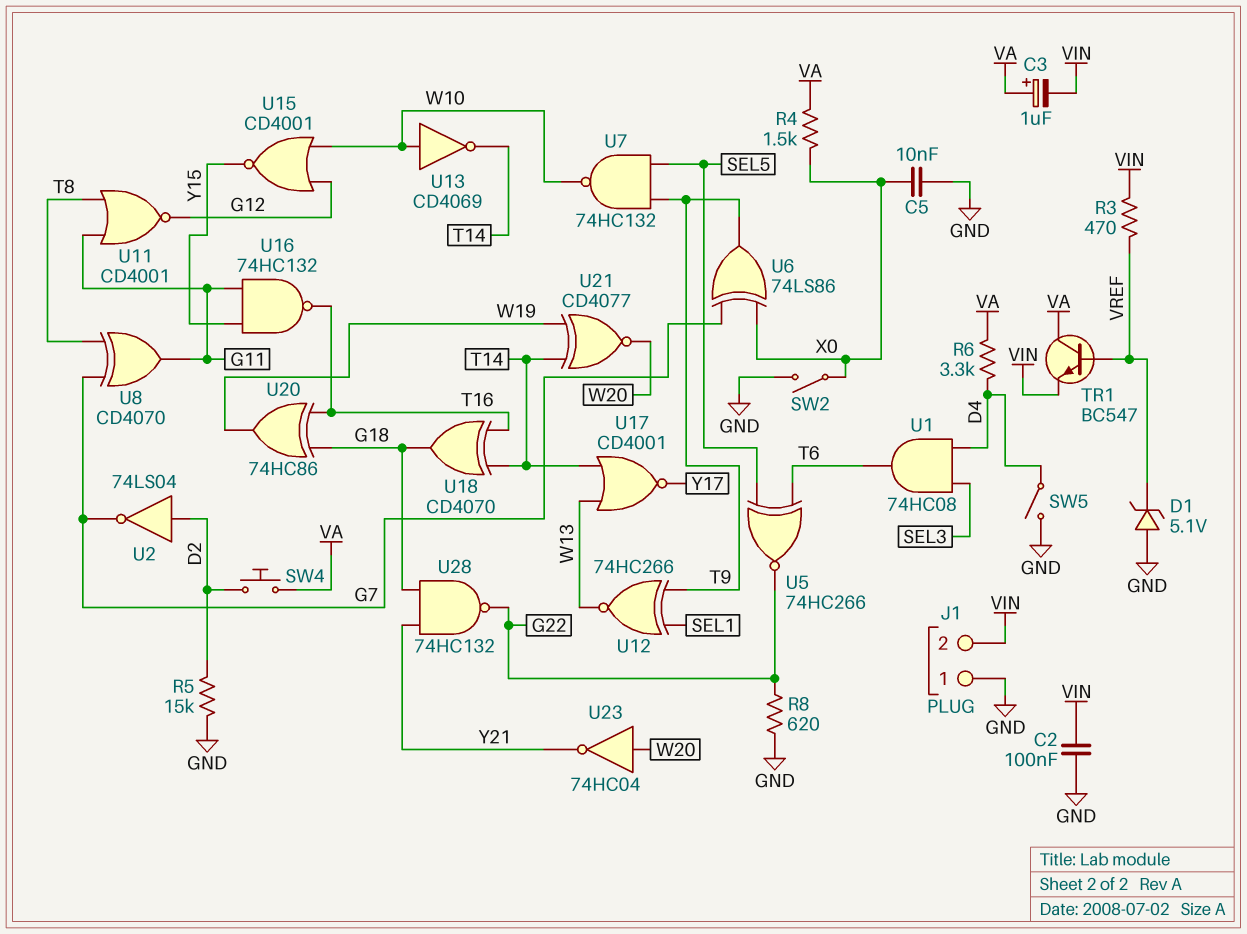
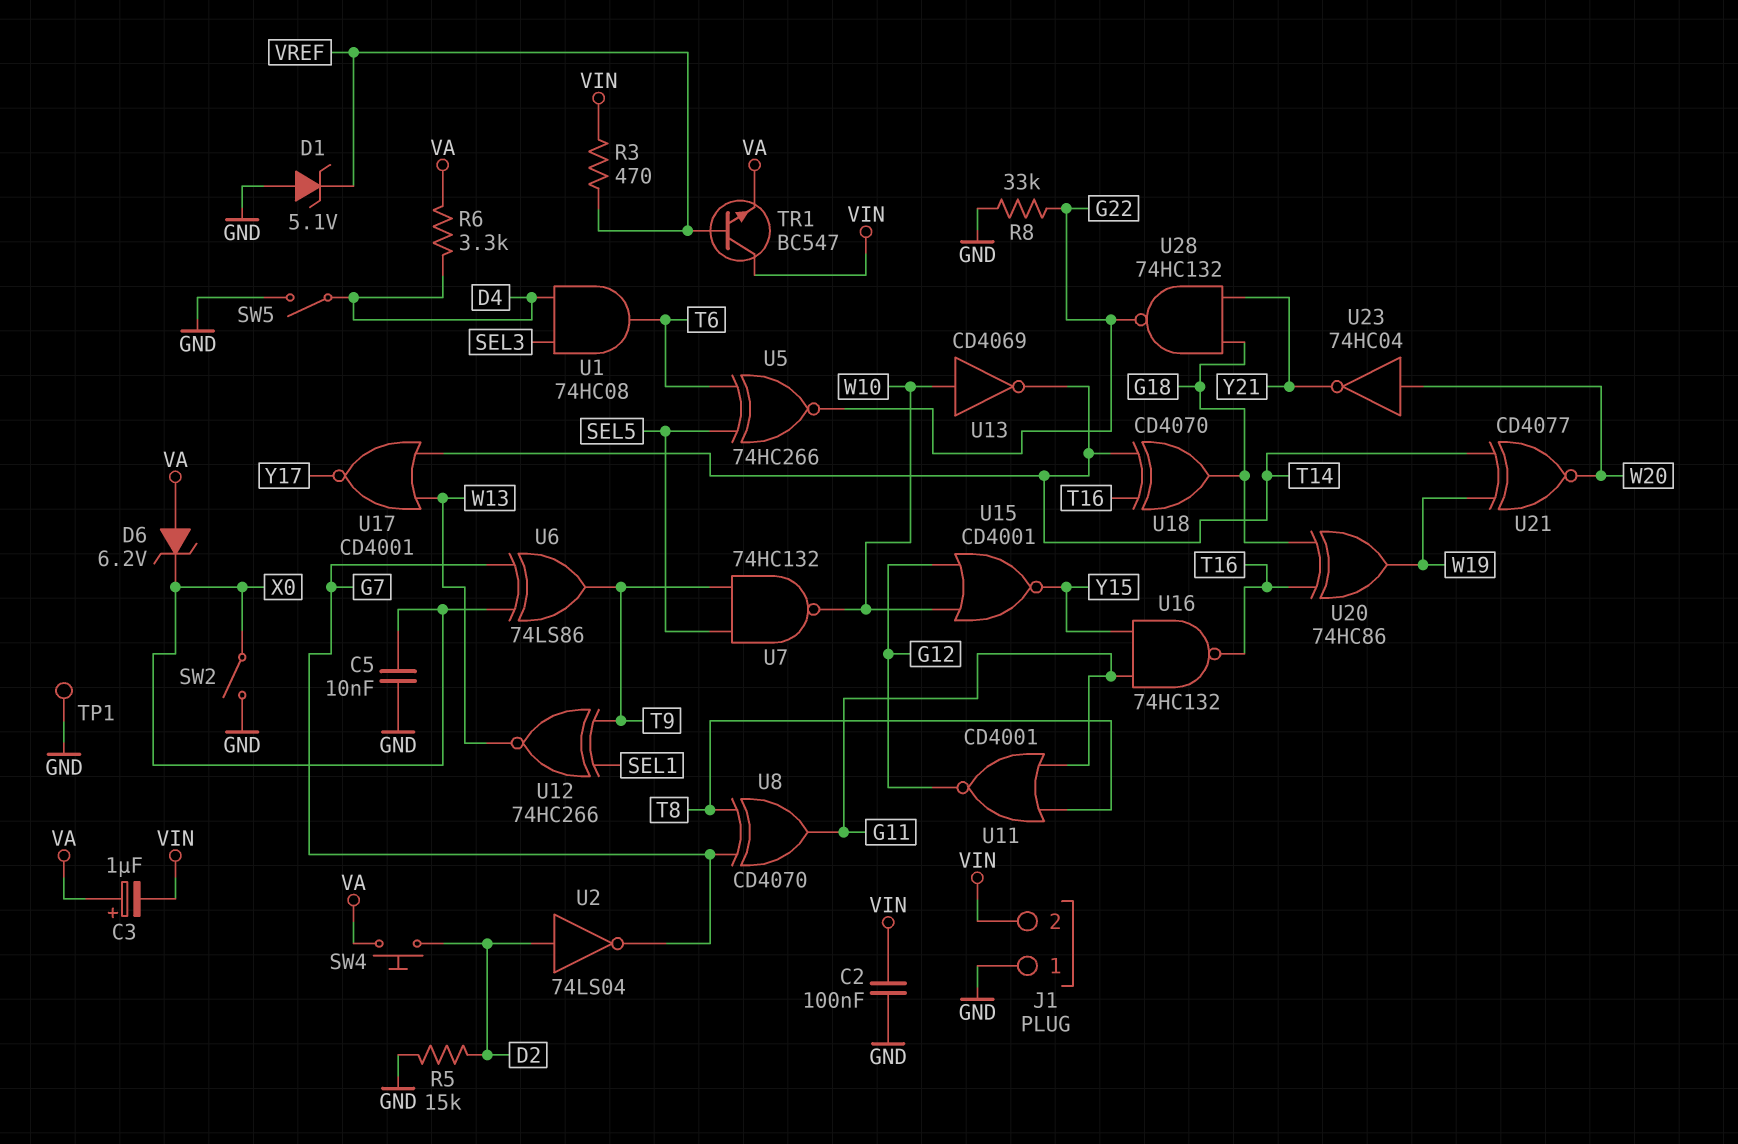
D6: none -> zener 6.2V (A VA, K X0)
R4: 1.5k (VA, X0) -> none
R8: 620 (G22, GND) -> 33k (G22, GND)
TP1: none -> test point (GND)
TR1: NPN BC547 (B VREF, C VA, E VIN) -> NPN BC547 (B VREF, C VIN, E VA)

